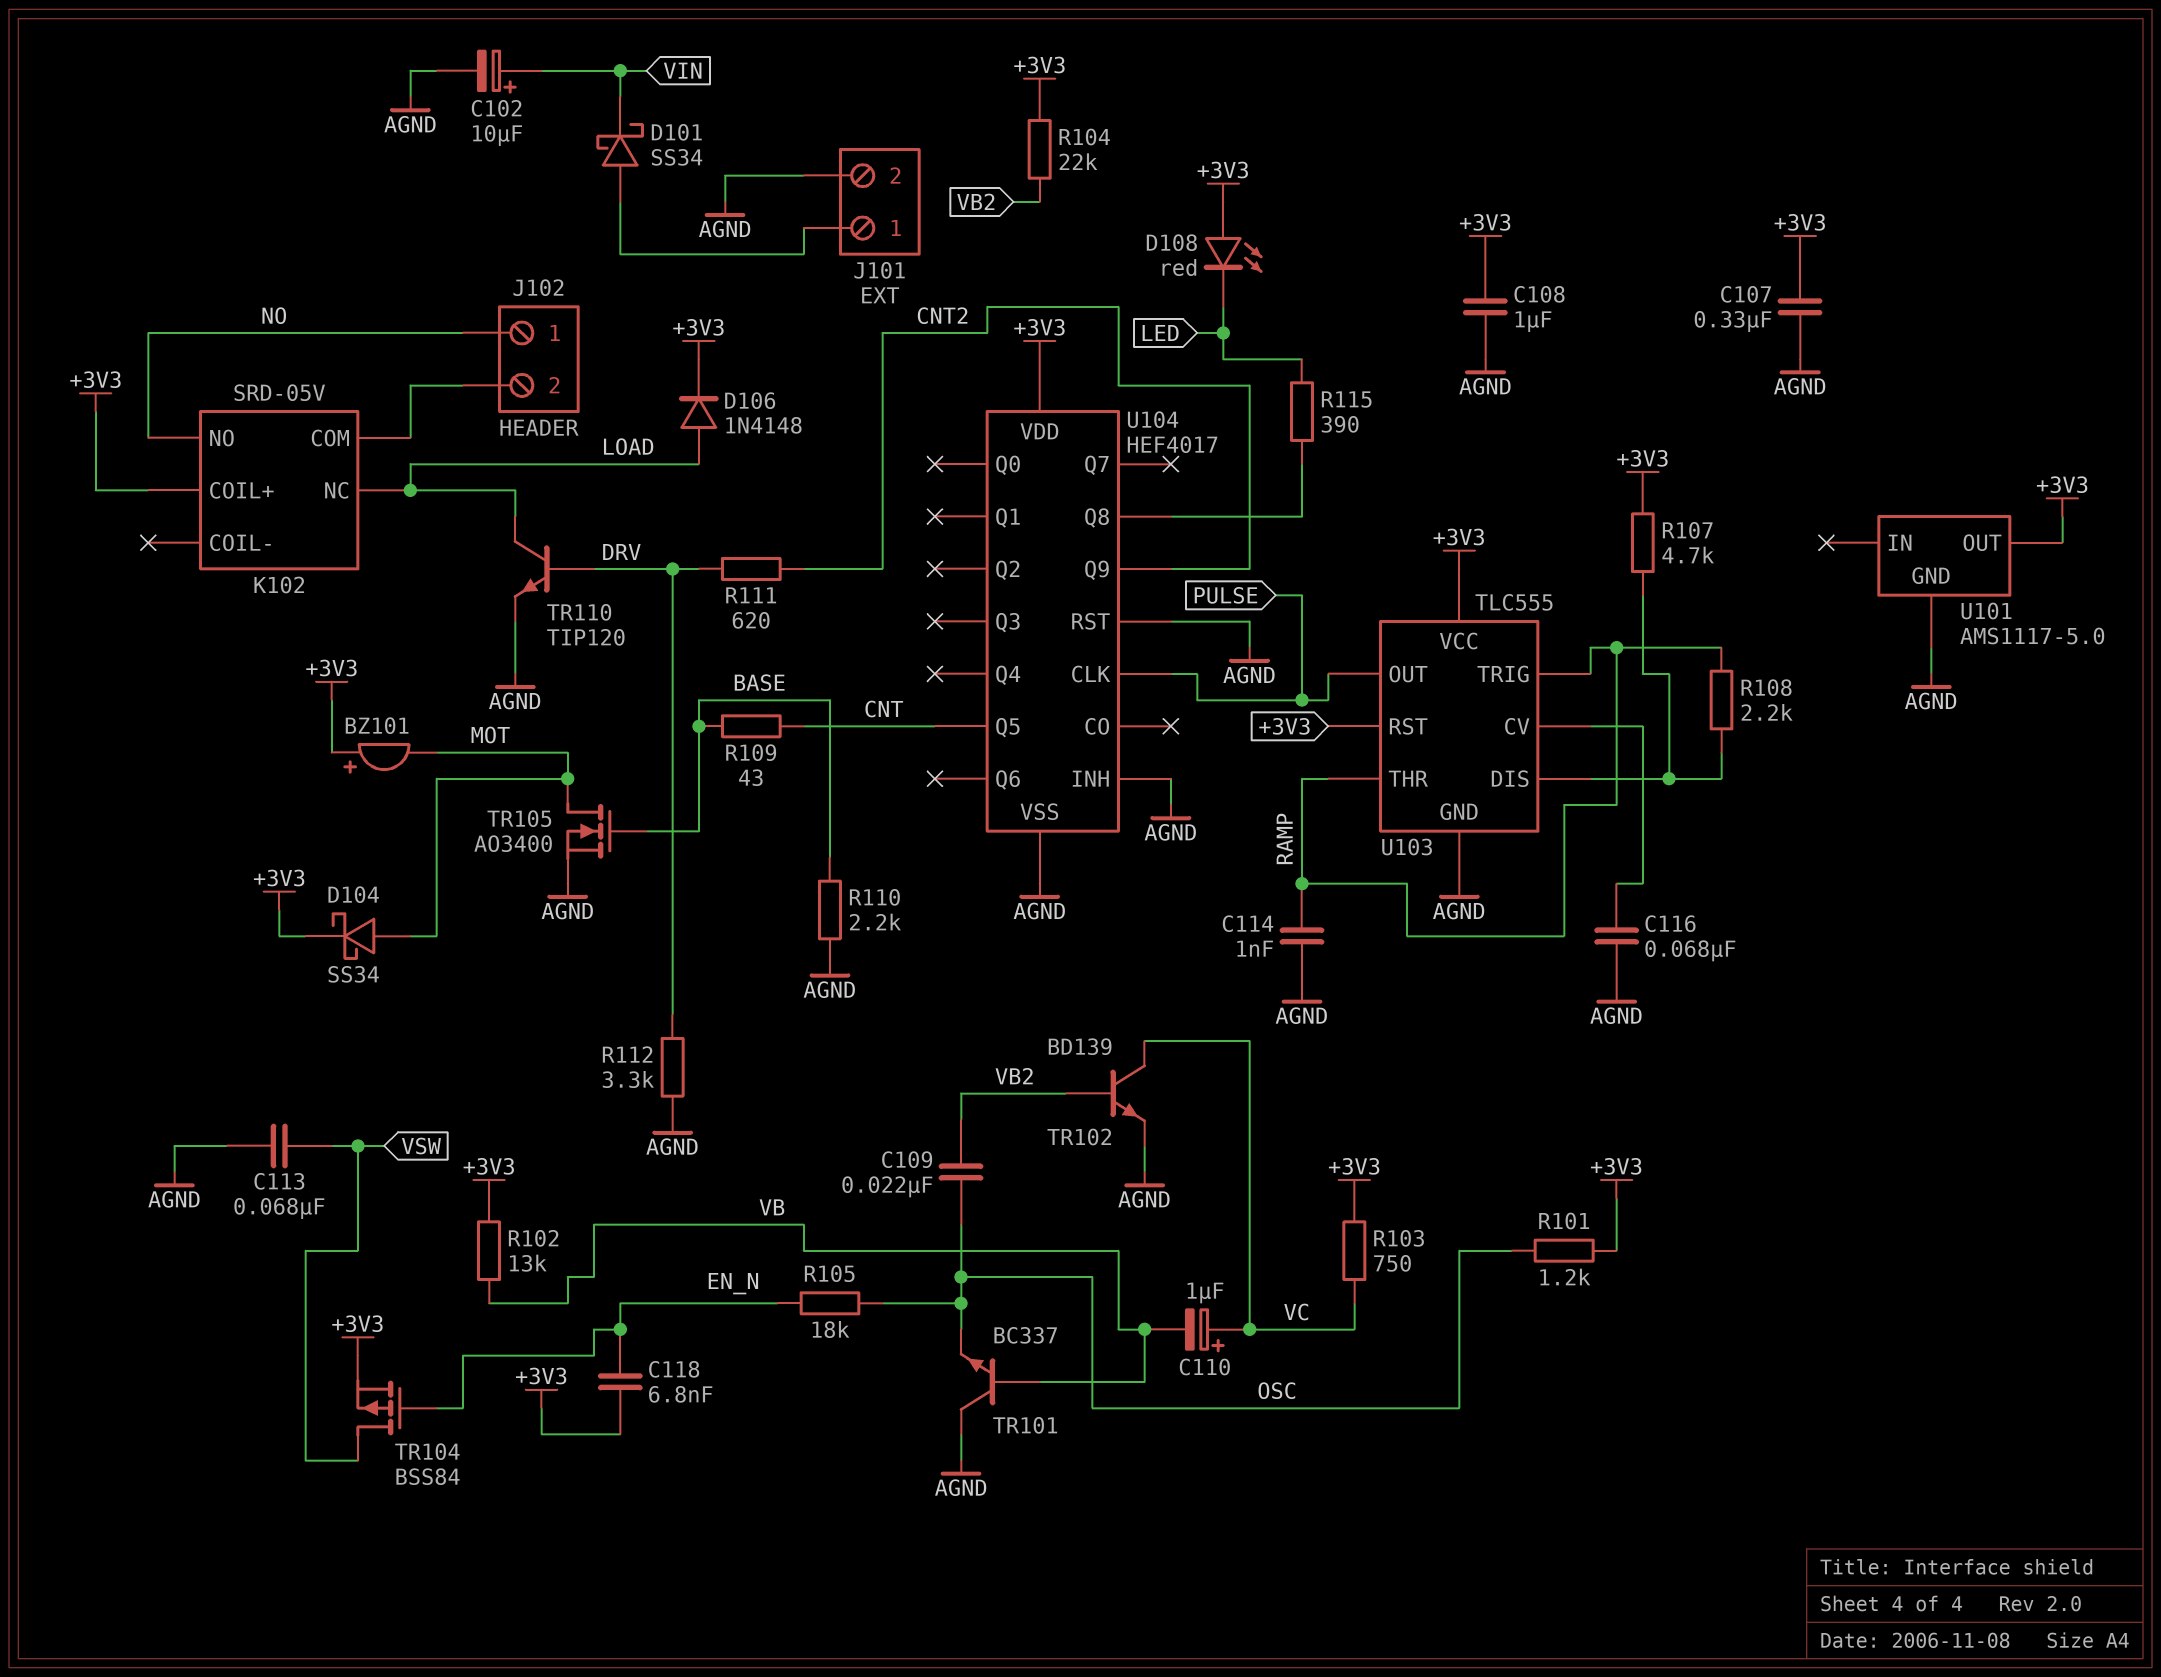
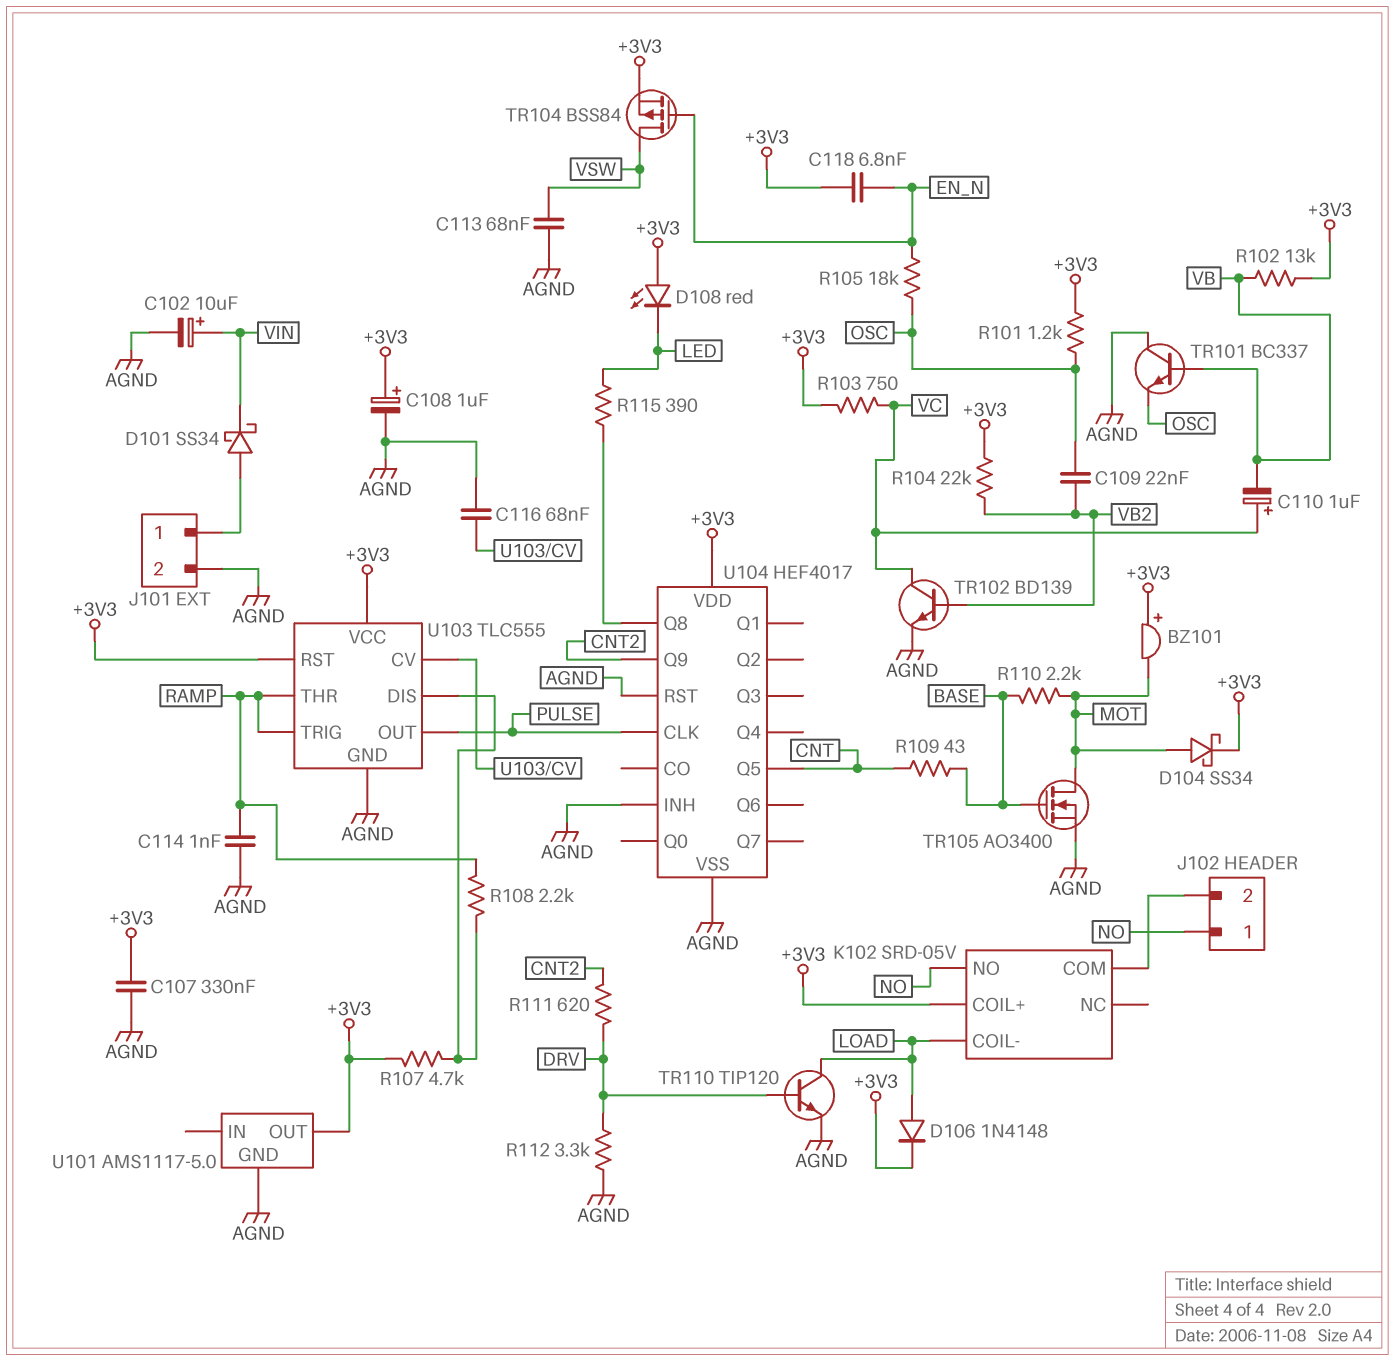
C108: 1uF (+3V3, AGND) -> 1uF (plus +3V3, minus AGND)
K102 pin COIL-: none -> LOAD
K102 pin NC: LOAD -> none
R110: 2.2k (AGND, BASE) -> 2.2k (BASE, MOT)

